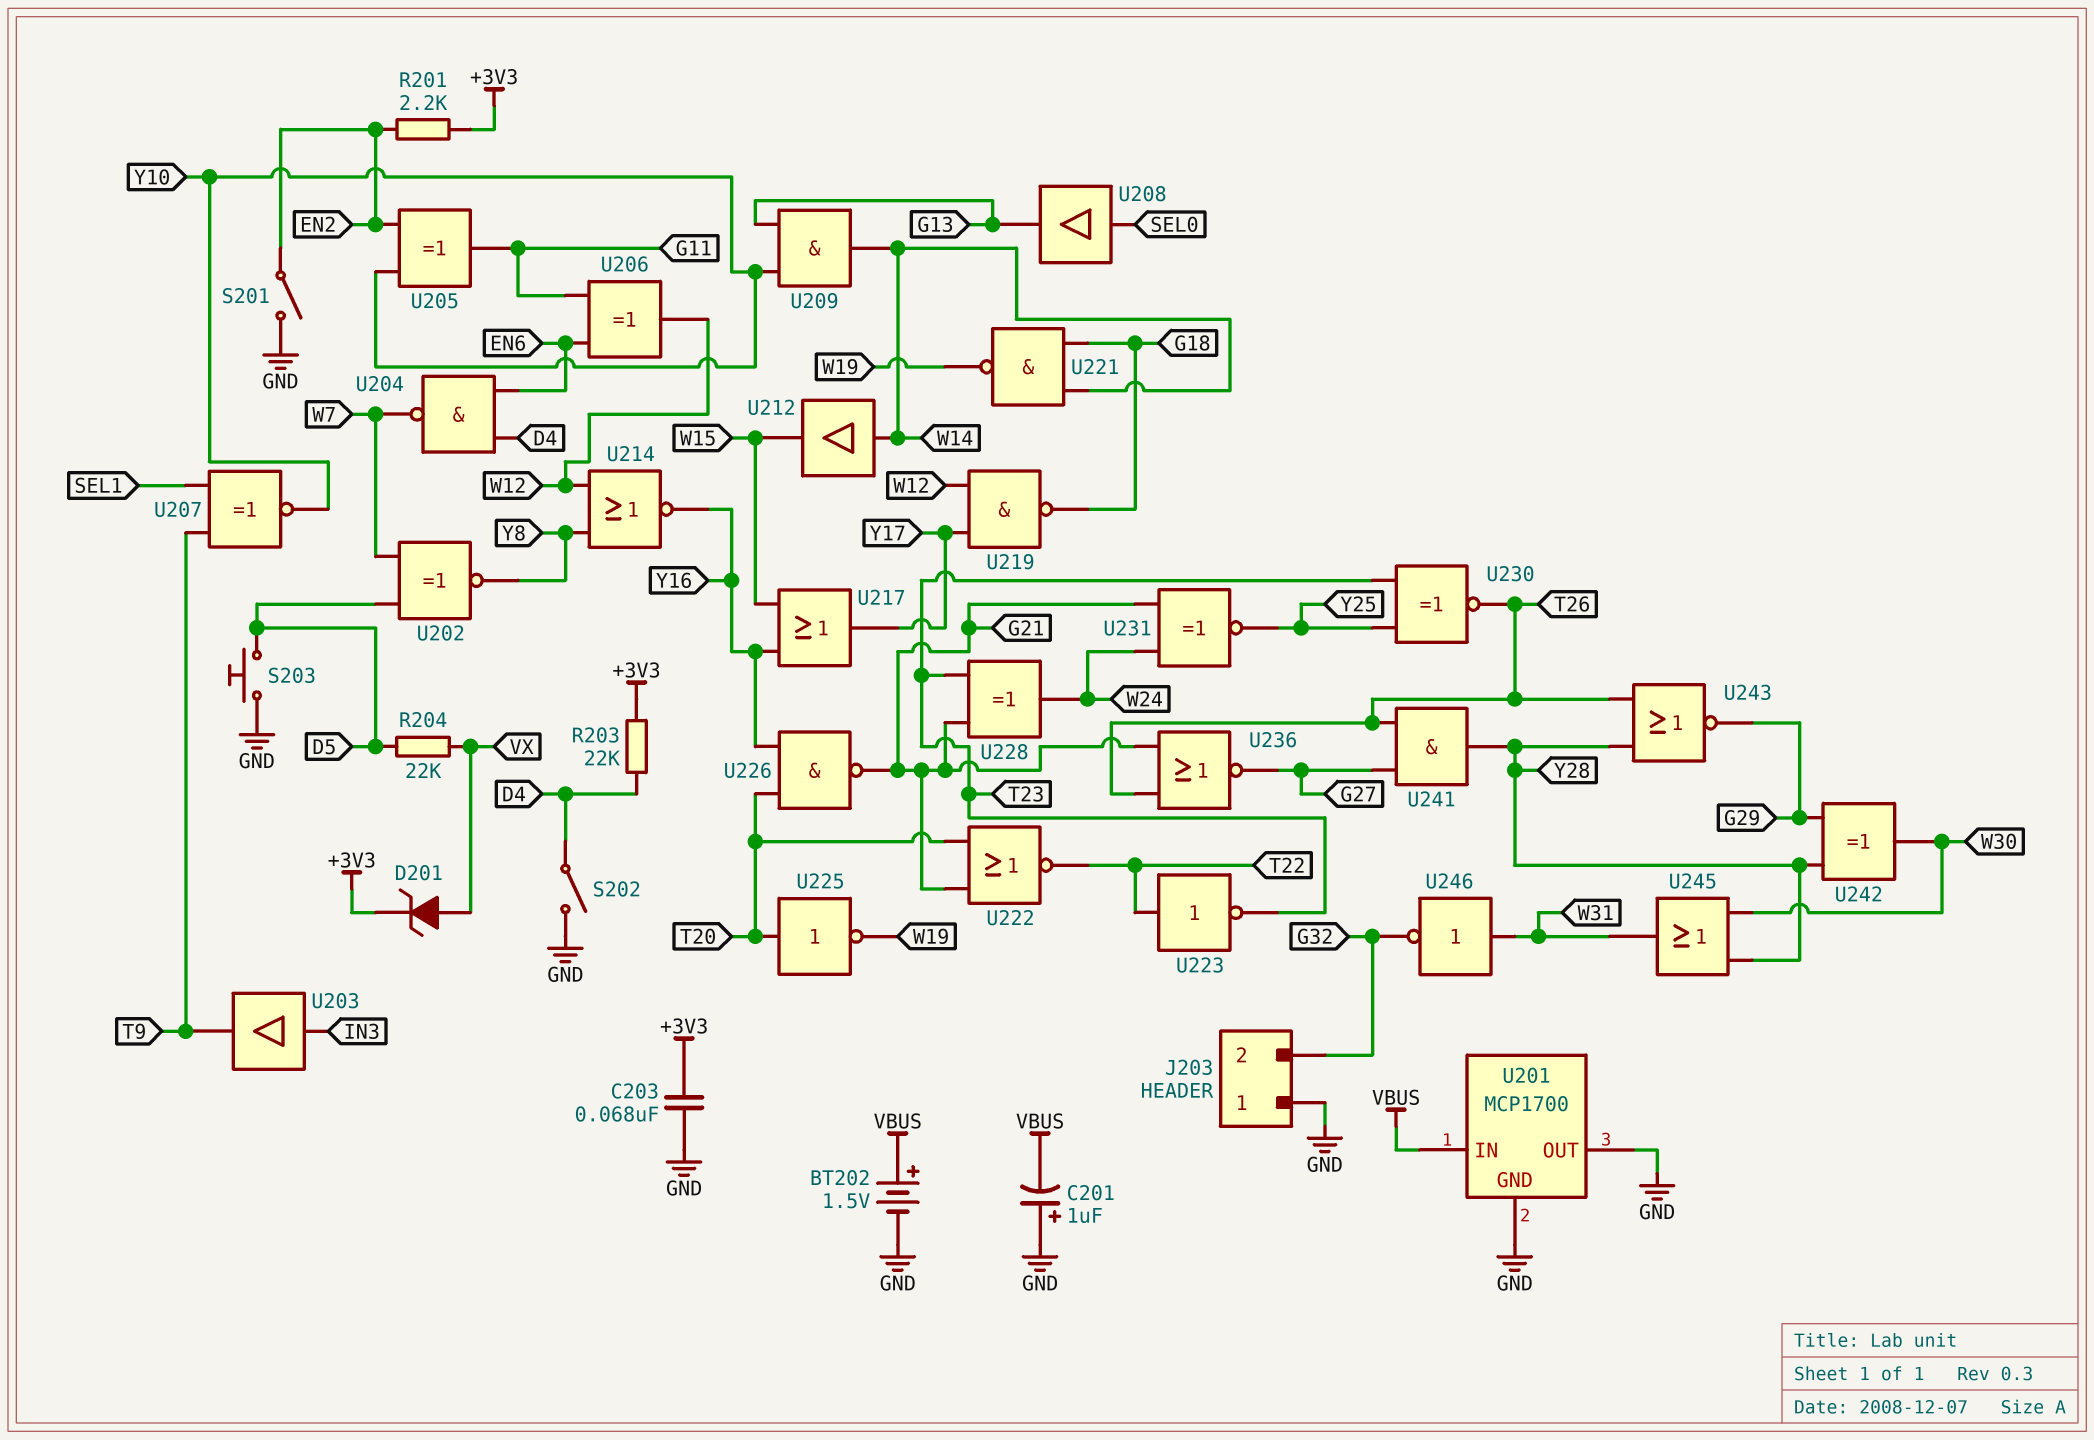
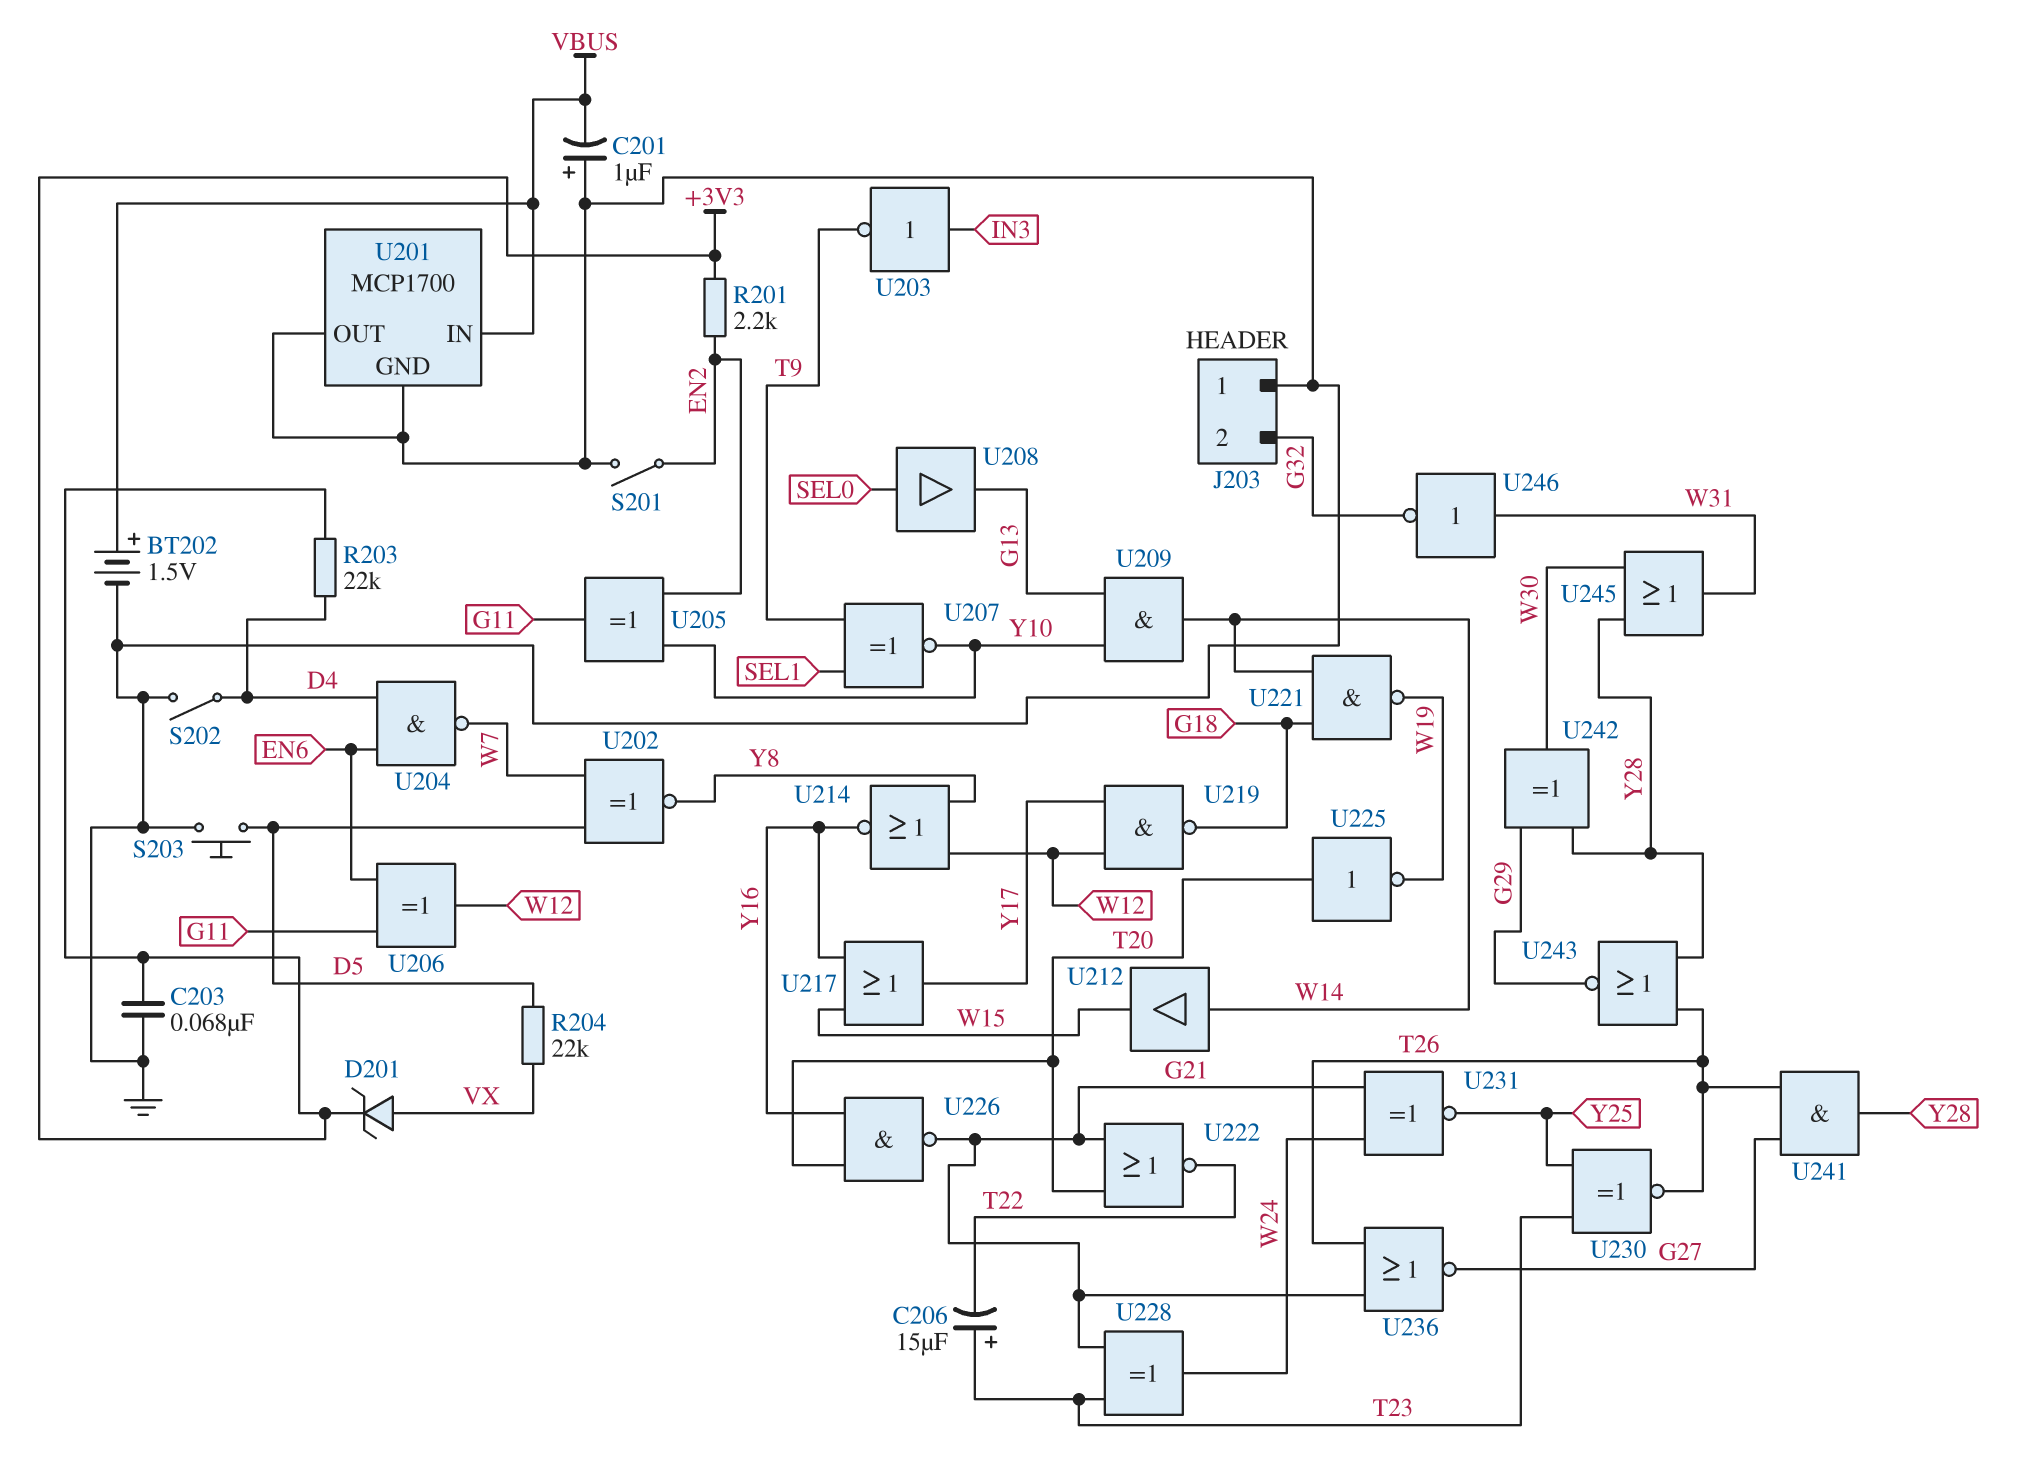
C206: none -> 15uF (plus T23, minus T22)
U203: buffer (in IN3, out T9) -> NOT (in IN3, out T9)
U223: NOT (in T22, out T23) -> none

